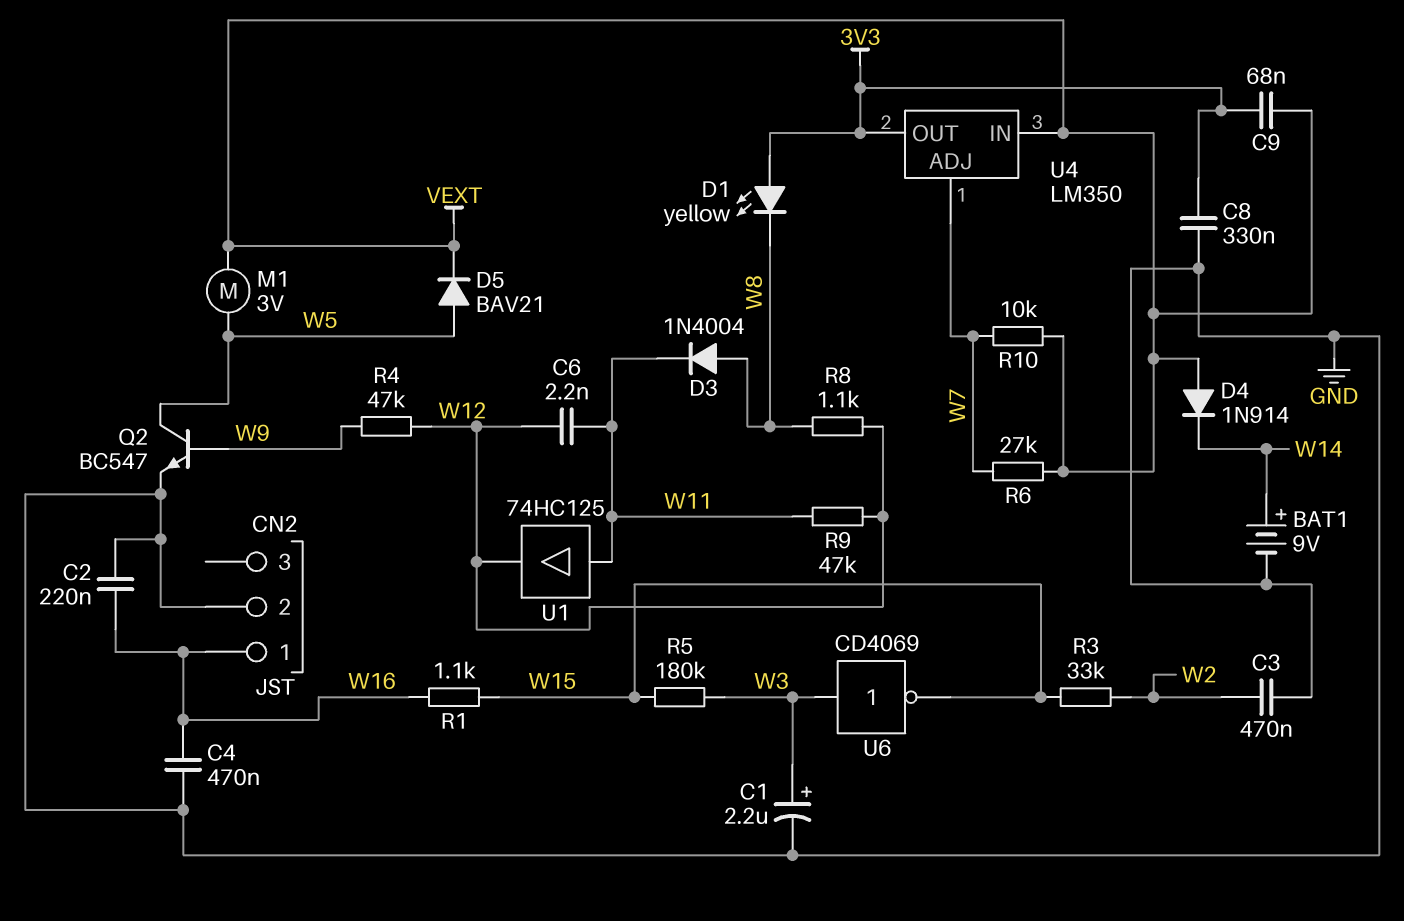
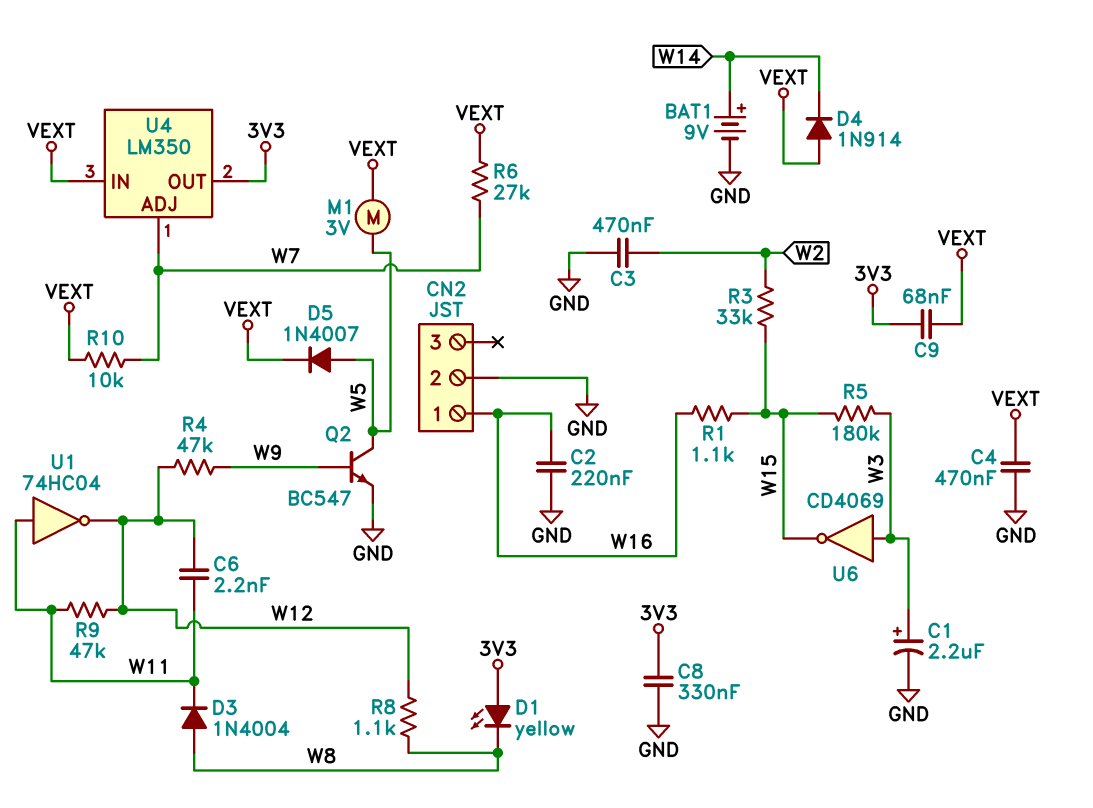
C4: 470nF (GND, W16) -> 470nF (GND, VEXT)
D5: diode BAV21 (A W5, K VEXT) -> diode 1N4007 (A W5, K VEXT)
U1: buffer 74HC125 (in W11, out W12) -> NOT 74HC04 (in W11, out W12)

